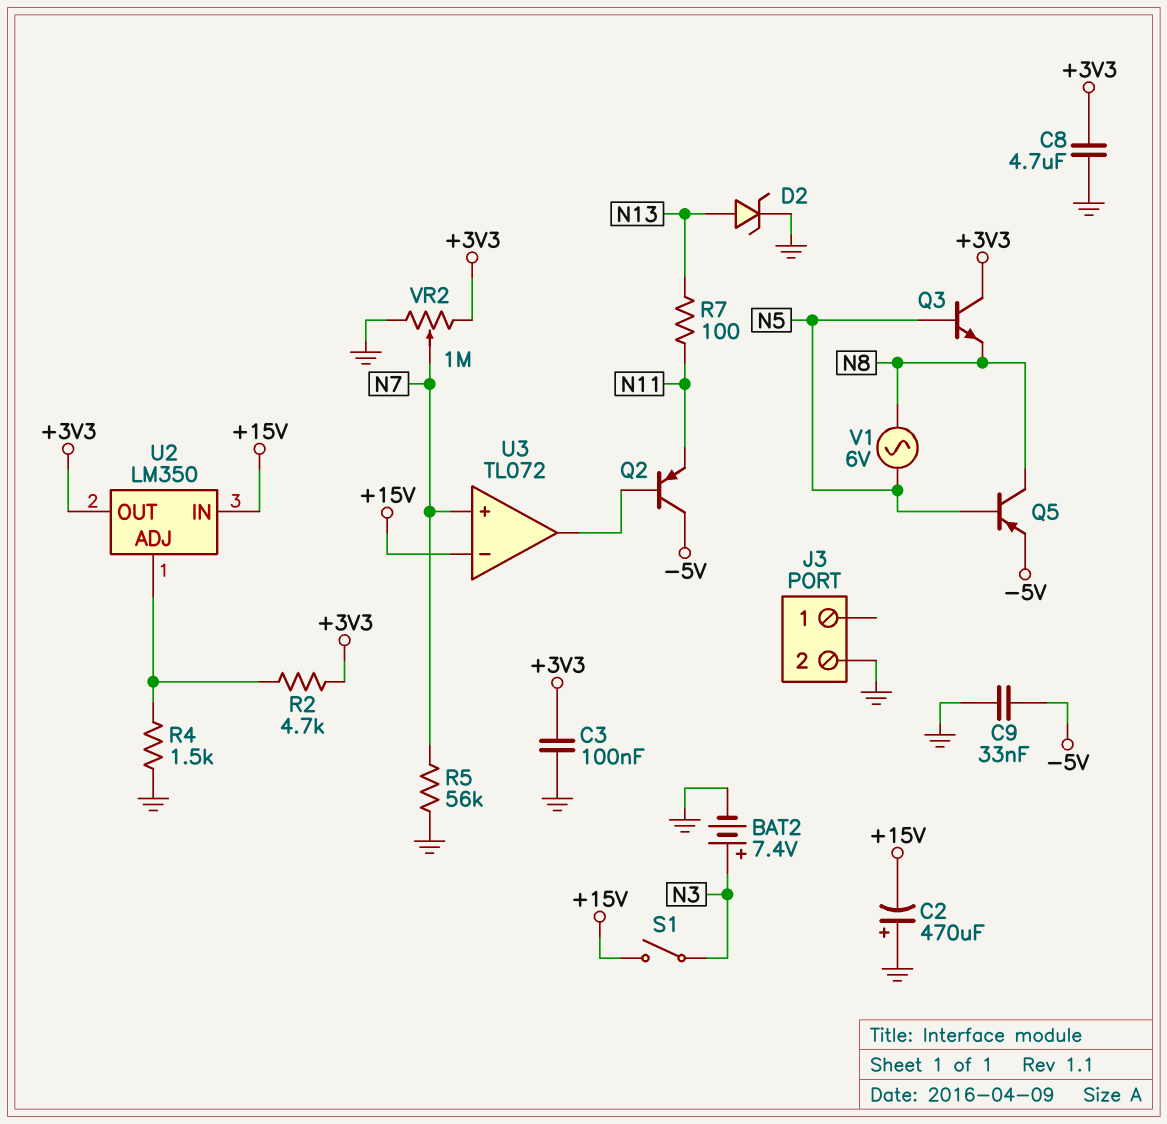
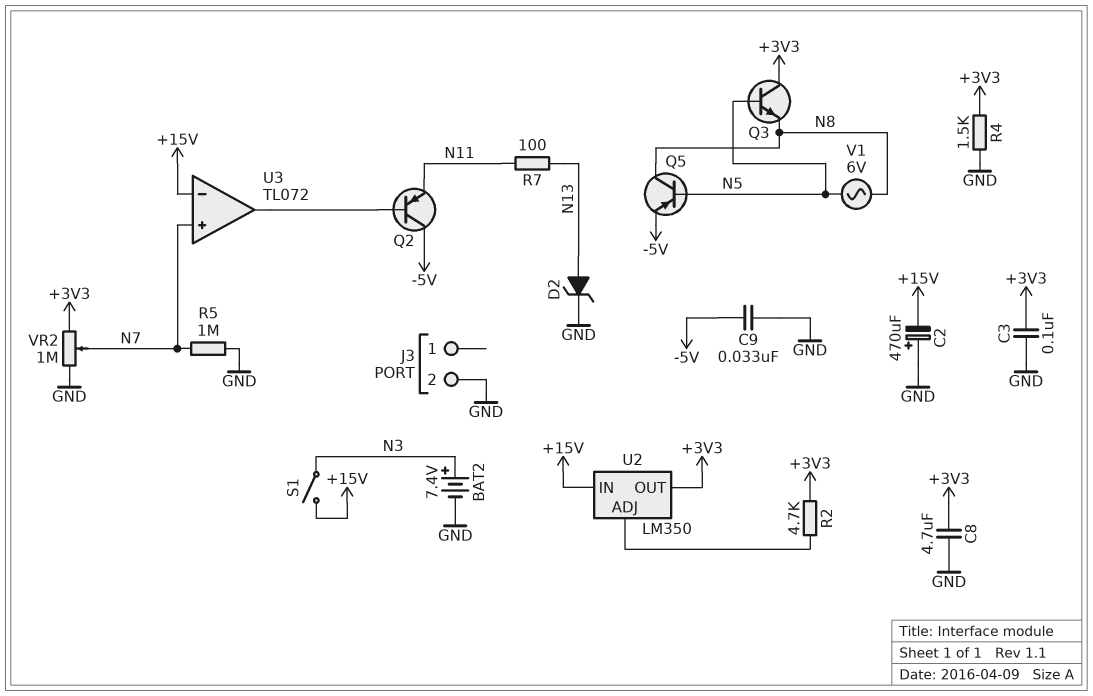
R4: 1.5k (GND, U2/ADJ) -> 1.5k (+3V3, GND)
R5: 56k (GND, N7) -> 1M (GND, N7)

